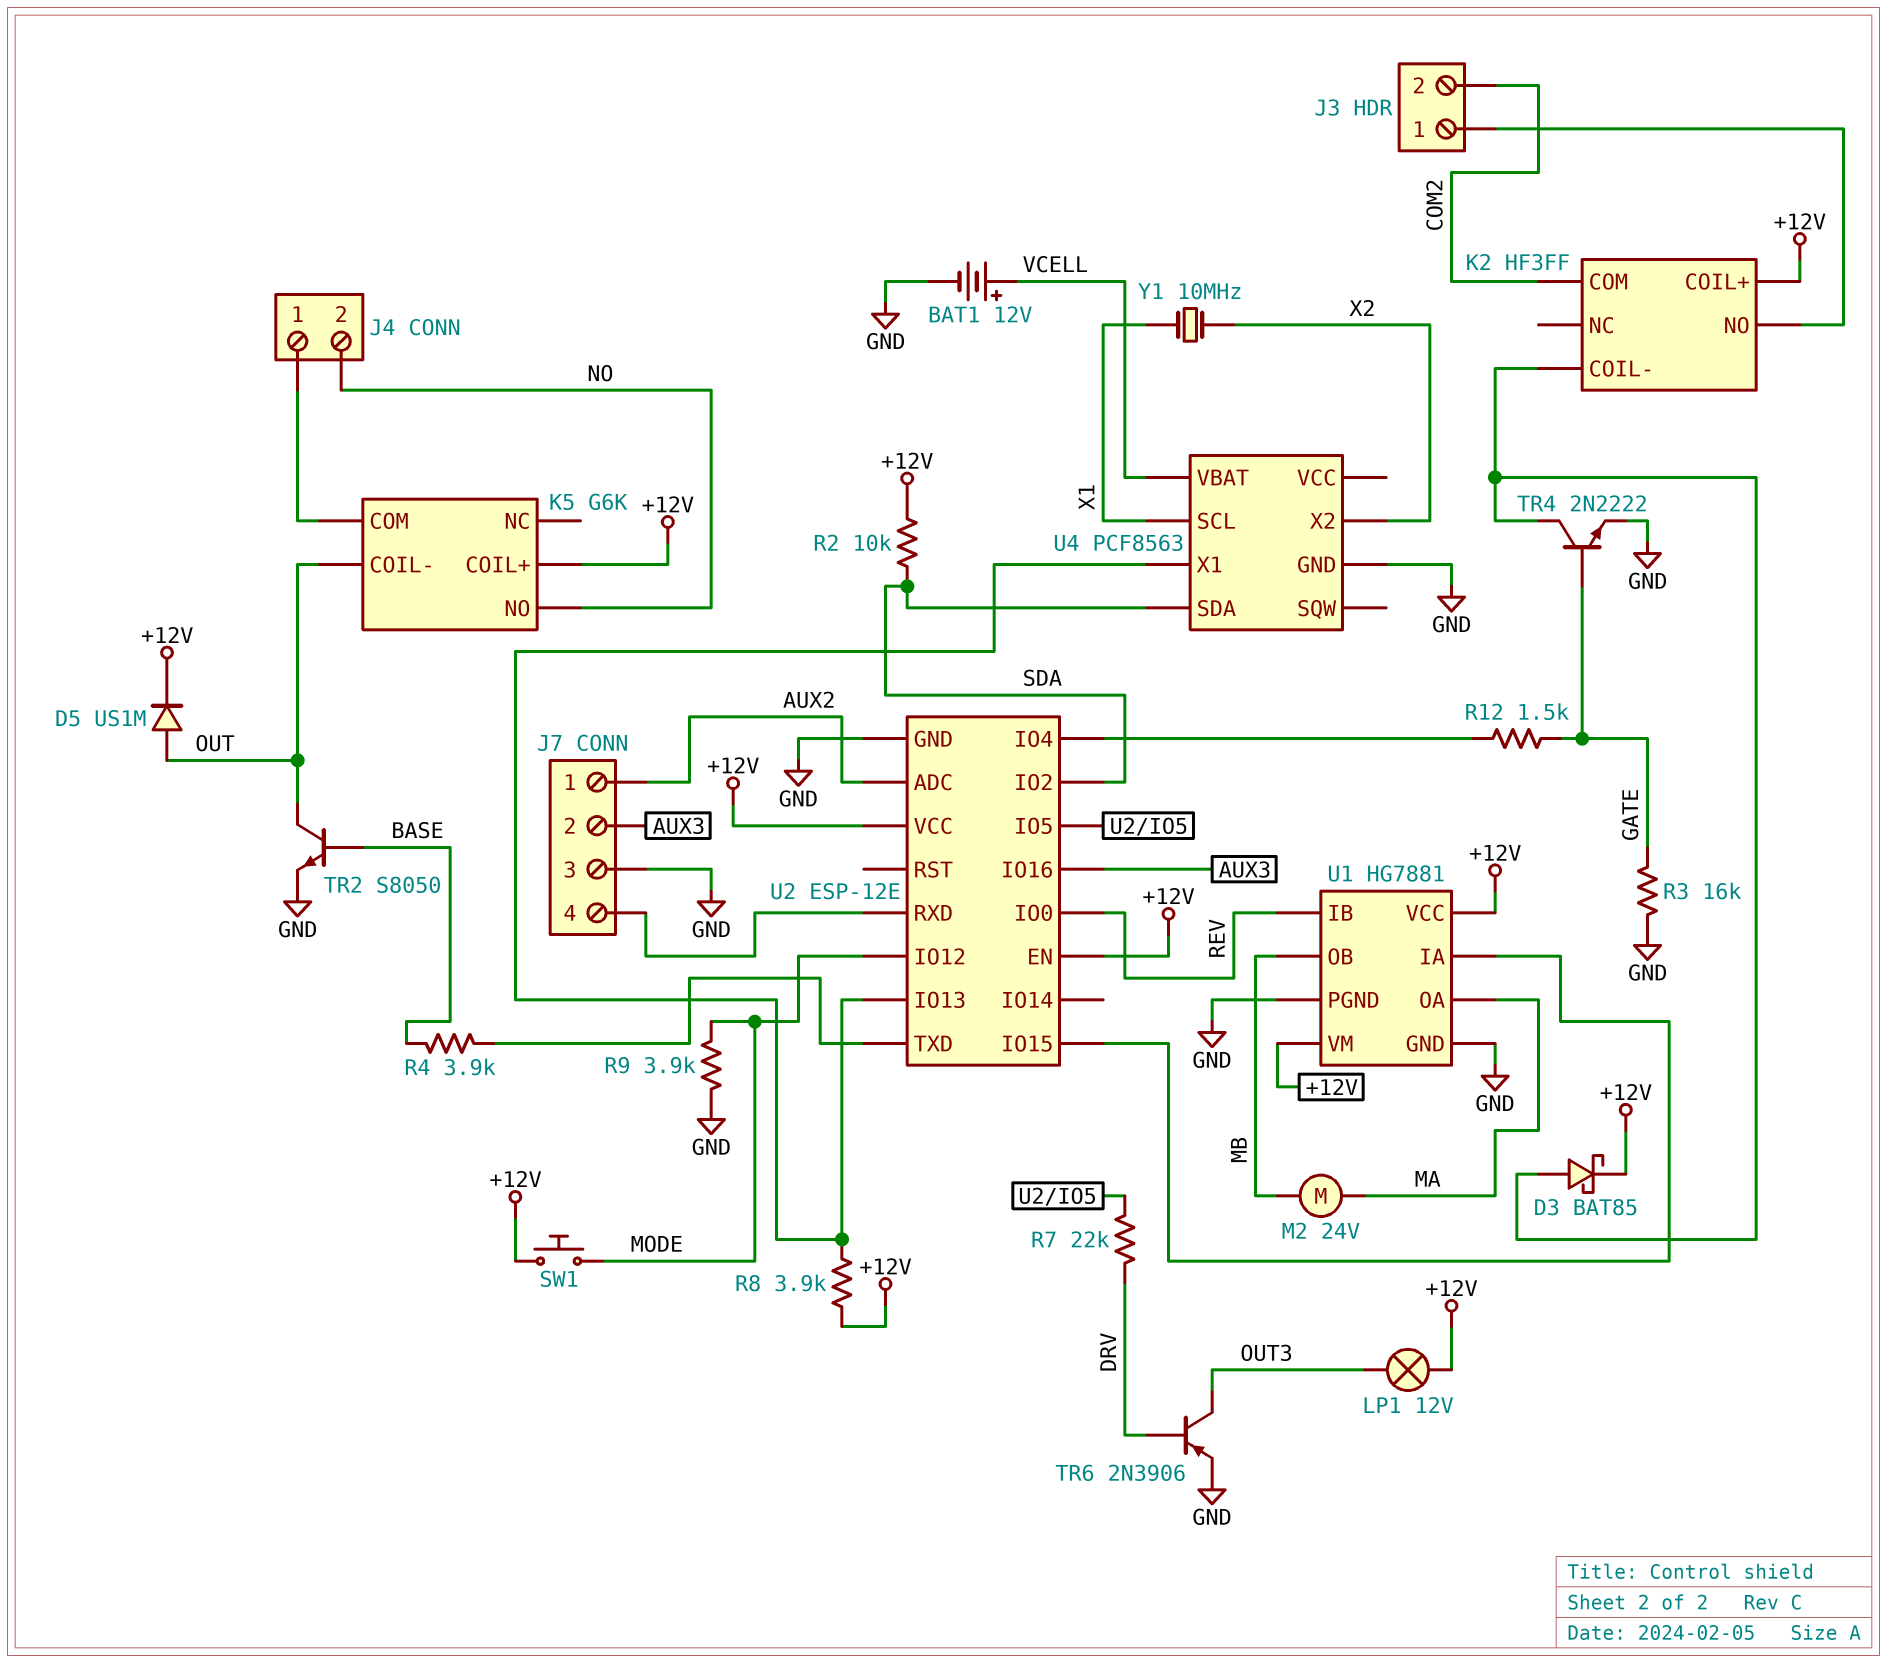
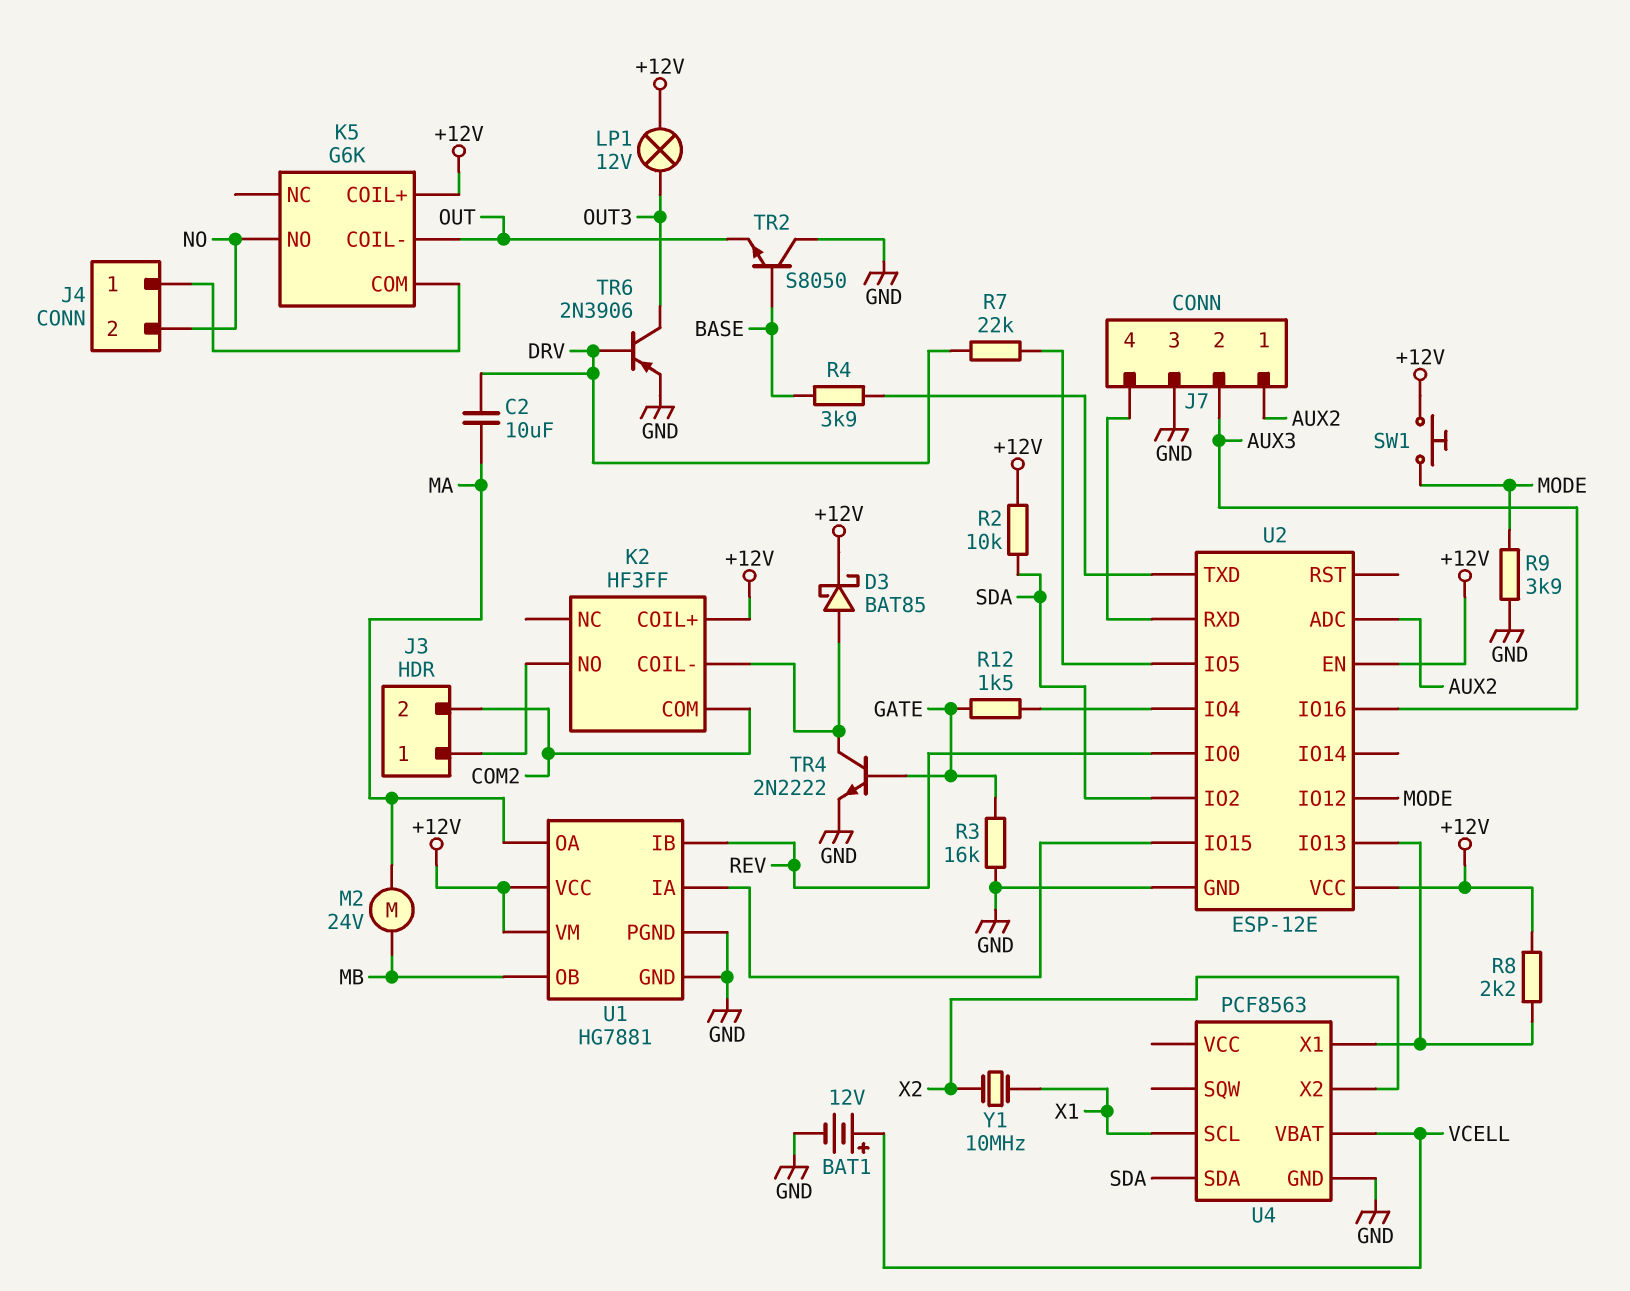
C2: none -> 10uF (DRV, MA)
D5: diode US1M (A OUT, K +12V) -> none
R8: 3.9k (+12V, U2/IO13) -> 2.2k (+12V, U2/IO13)
TR2: NPN S8050 (B BASE, C OUT, E GND) -> NPN S8050 (B BASE, C GND, E OUT)

